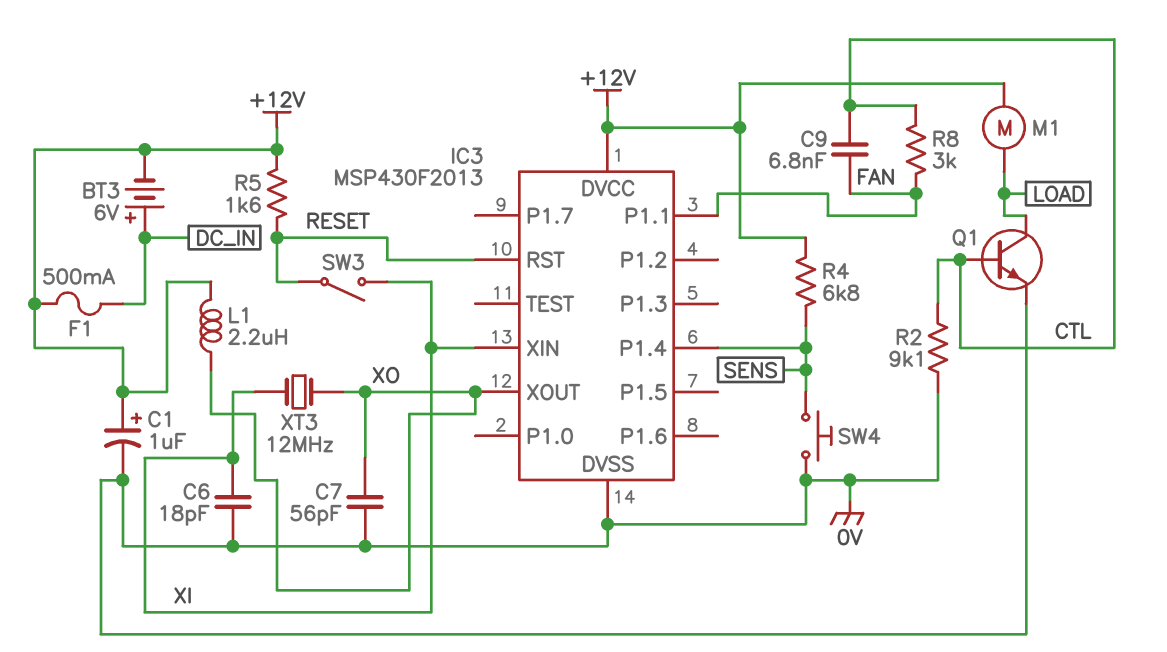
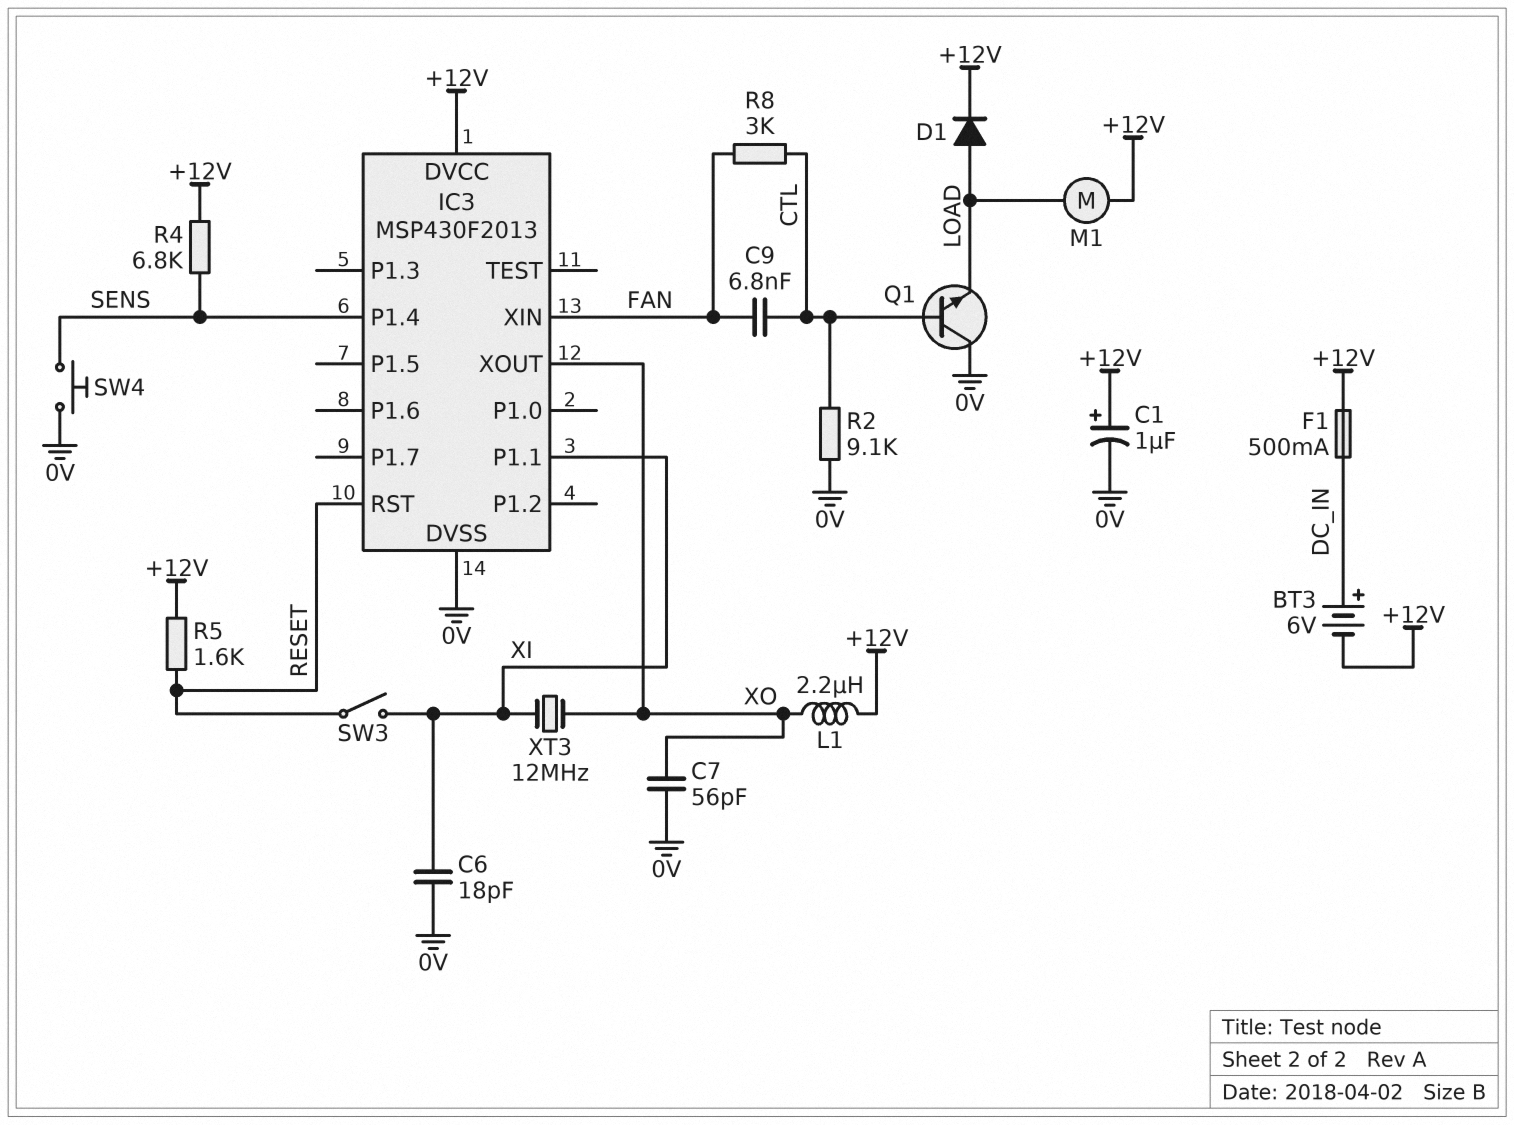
D1: none -> diode (A LOAD, K +12V)
IC3 pin P1.1: FAN -> XI
IC3 pin XIN: XI -> FAN
Q1: NPN (B CTL, C LOAD, E 0V) -> NPN (B CTL, C 0V, E LOAD)

